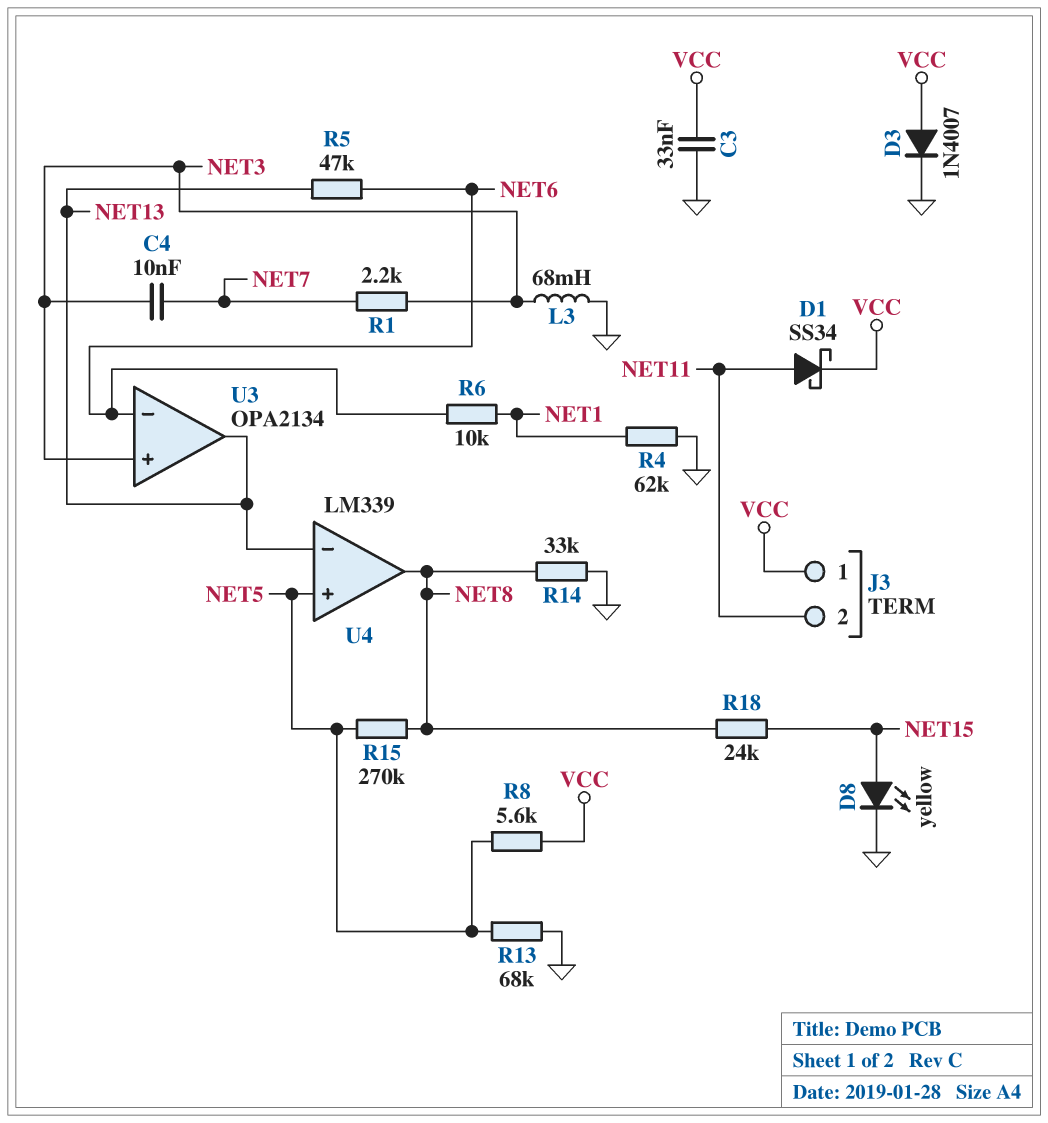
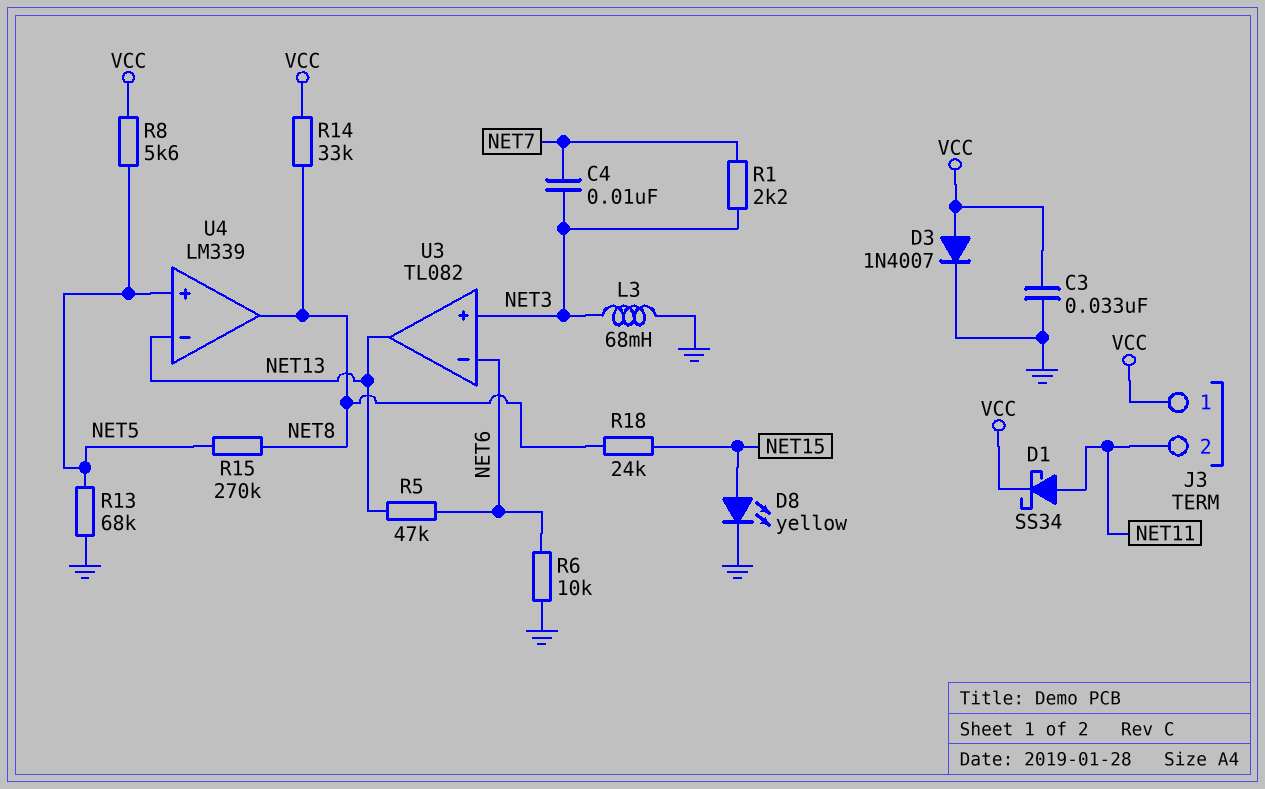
R4: 62k (GND, NET1) -> none
R6: 10k (NET1, NET6) -> 10k (GND, NET6)
R14: 33k (GND, NET8) -> 33k (NET8, VCC)
U3: OPA2134 -> TL082

